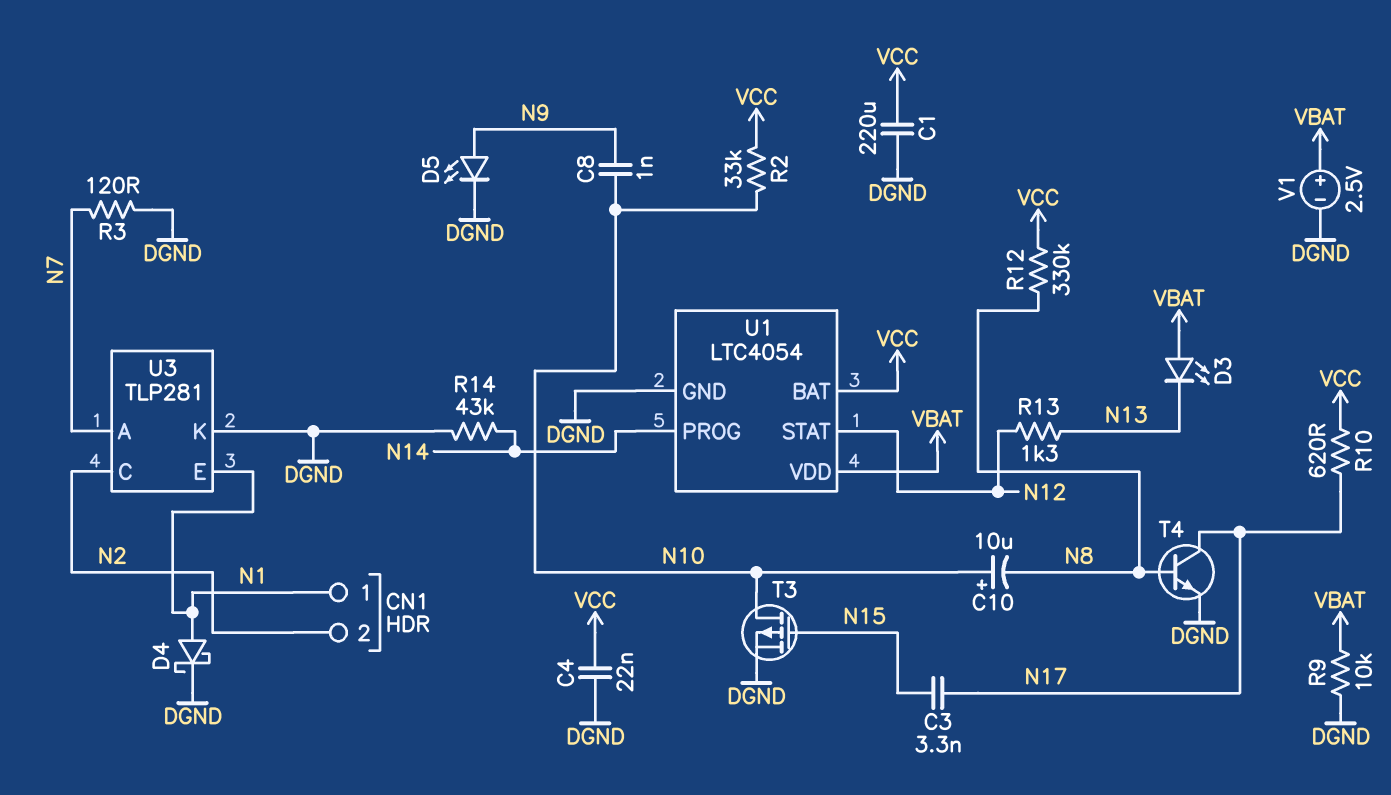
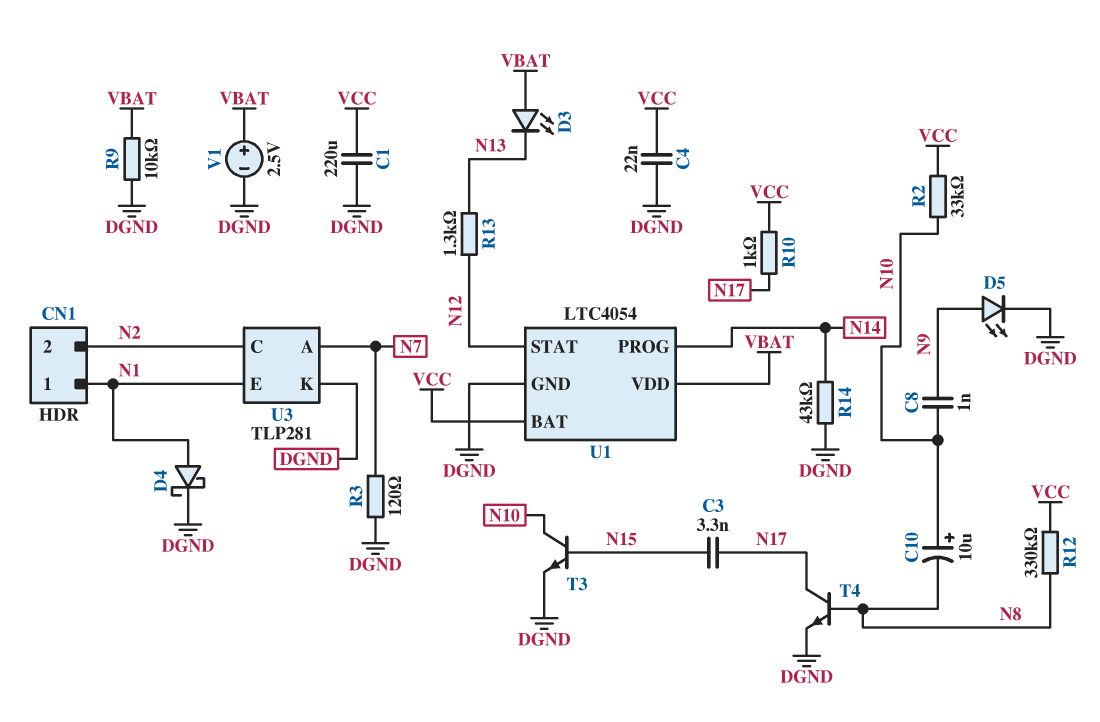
R10: 620 (N17, VCC) -> 1k (N17, VCC)
T3: PMOS (G N15, D N10, S DGND) -> NPN (B N15, C N10, E DGND)

